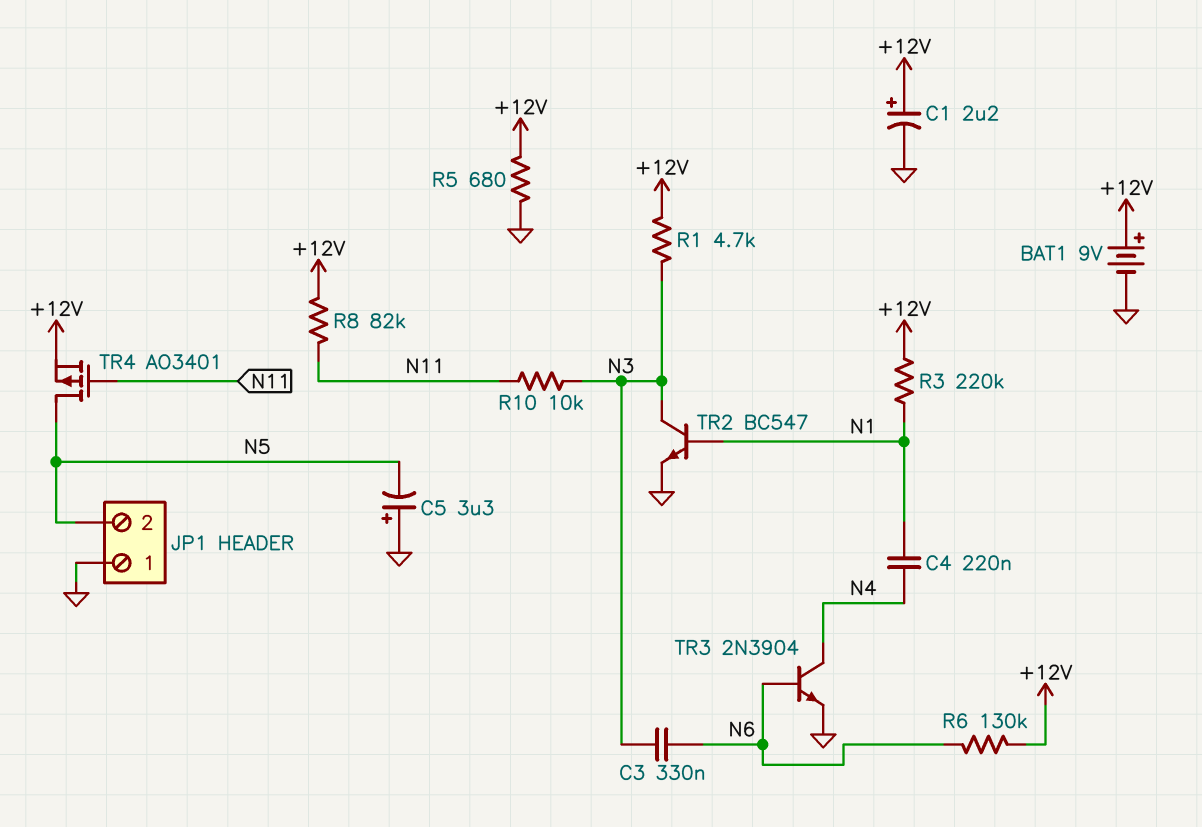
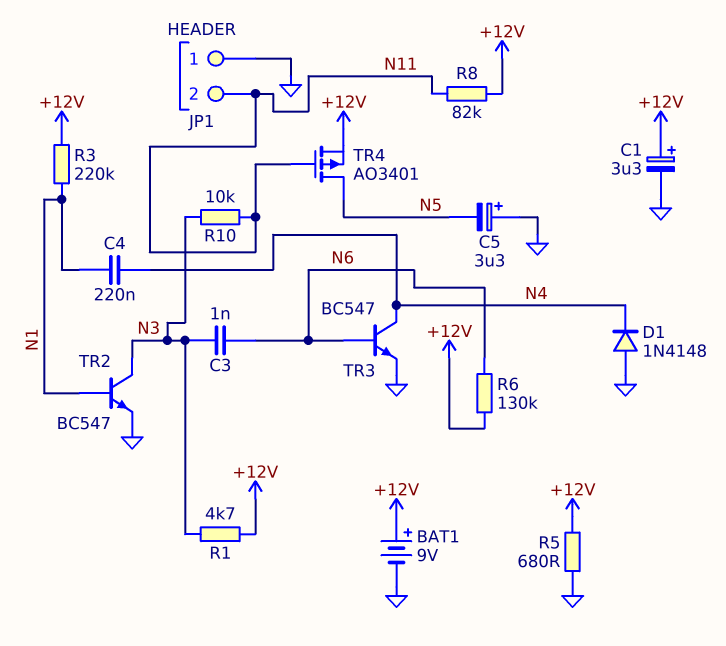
C1: 2.2uF (plus +12V, minus GND) -> 3.3uF (plus +12V, minus GND)
C3: 330nF (N3, N6) -> 1nF (N3, N6)
D1: none -> diode 1N4148 (A GND, K N4)
JP1 pin 2: N5 -> N11
TR3: NPN 2N3904 (B N6, C N4, E GND) -> NPN BC547 (B N6, C N4, E GND)

